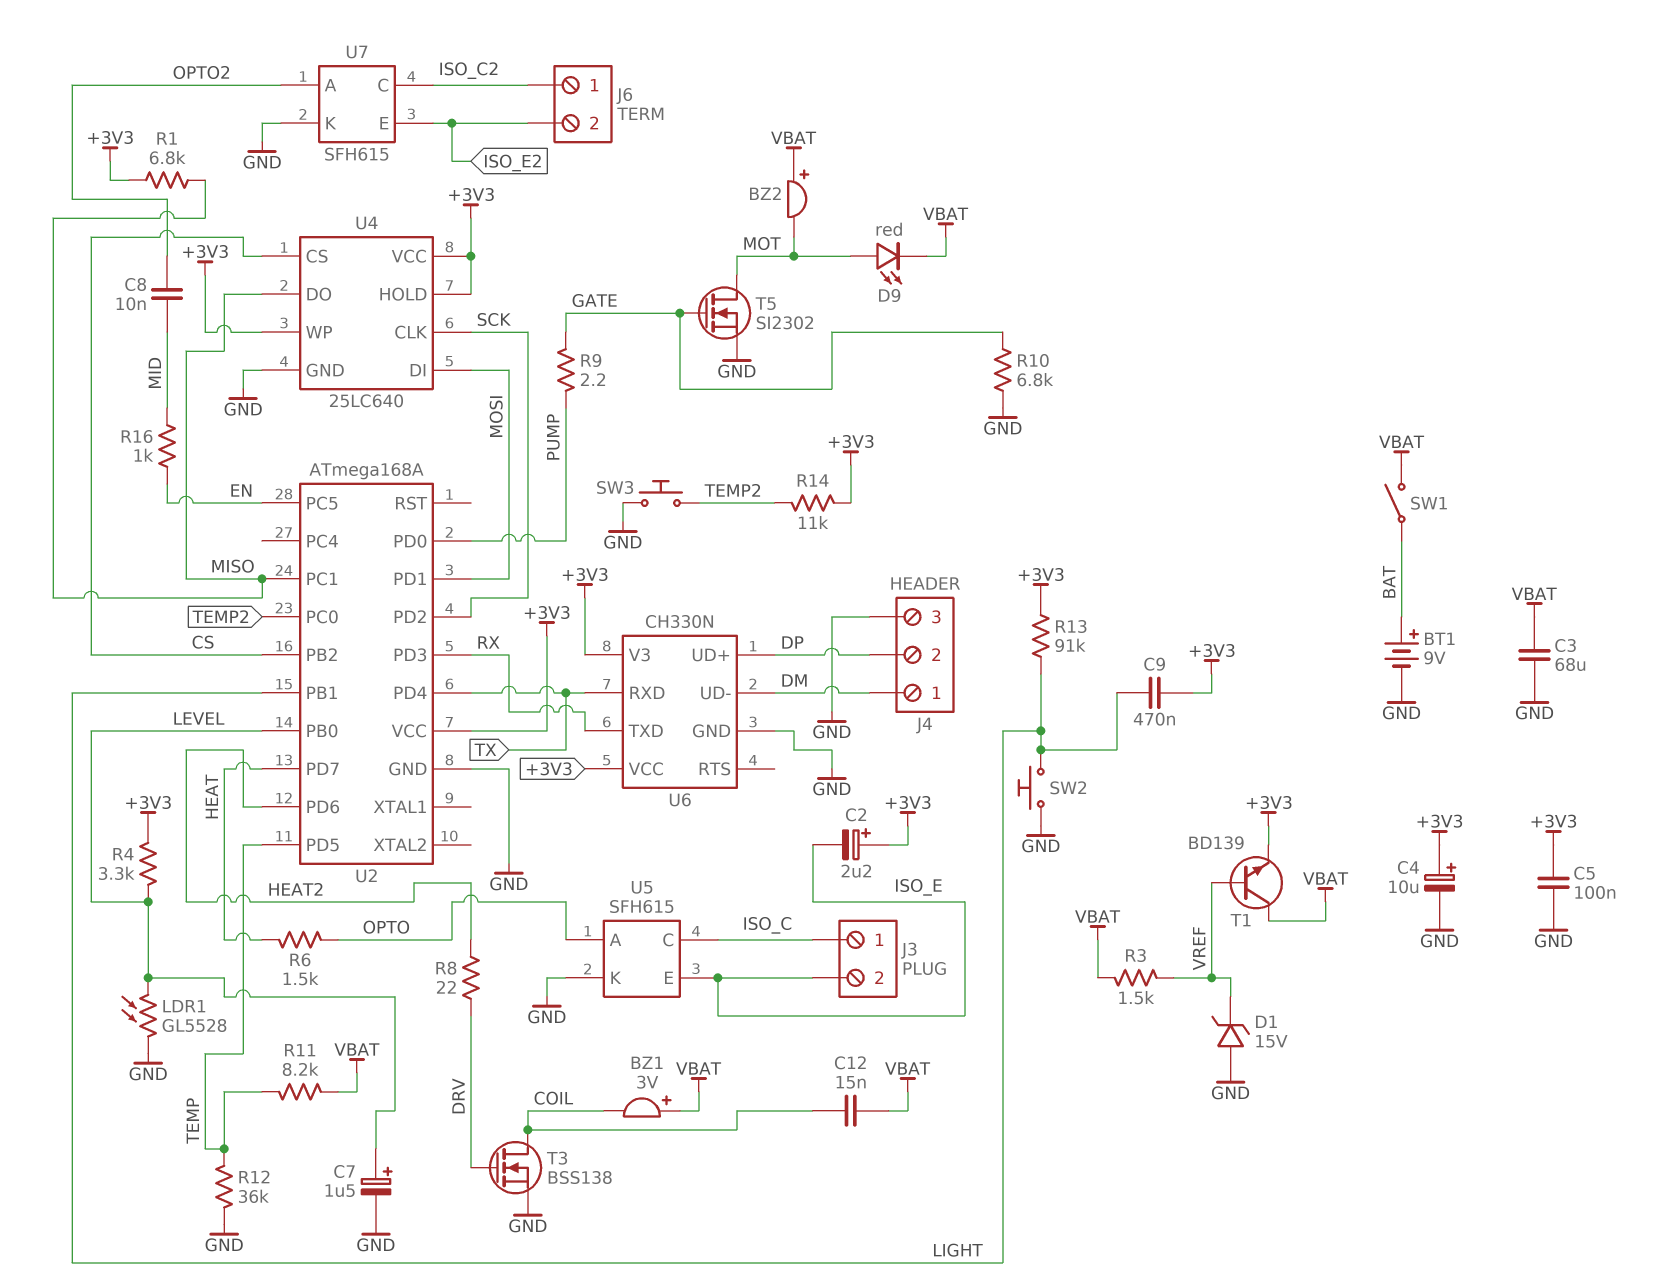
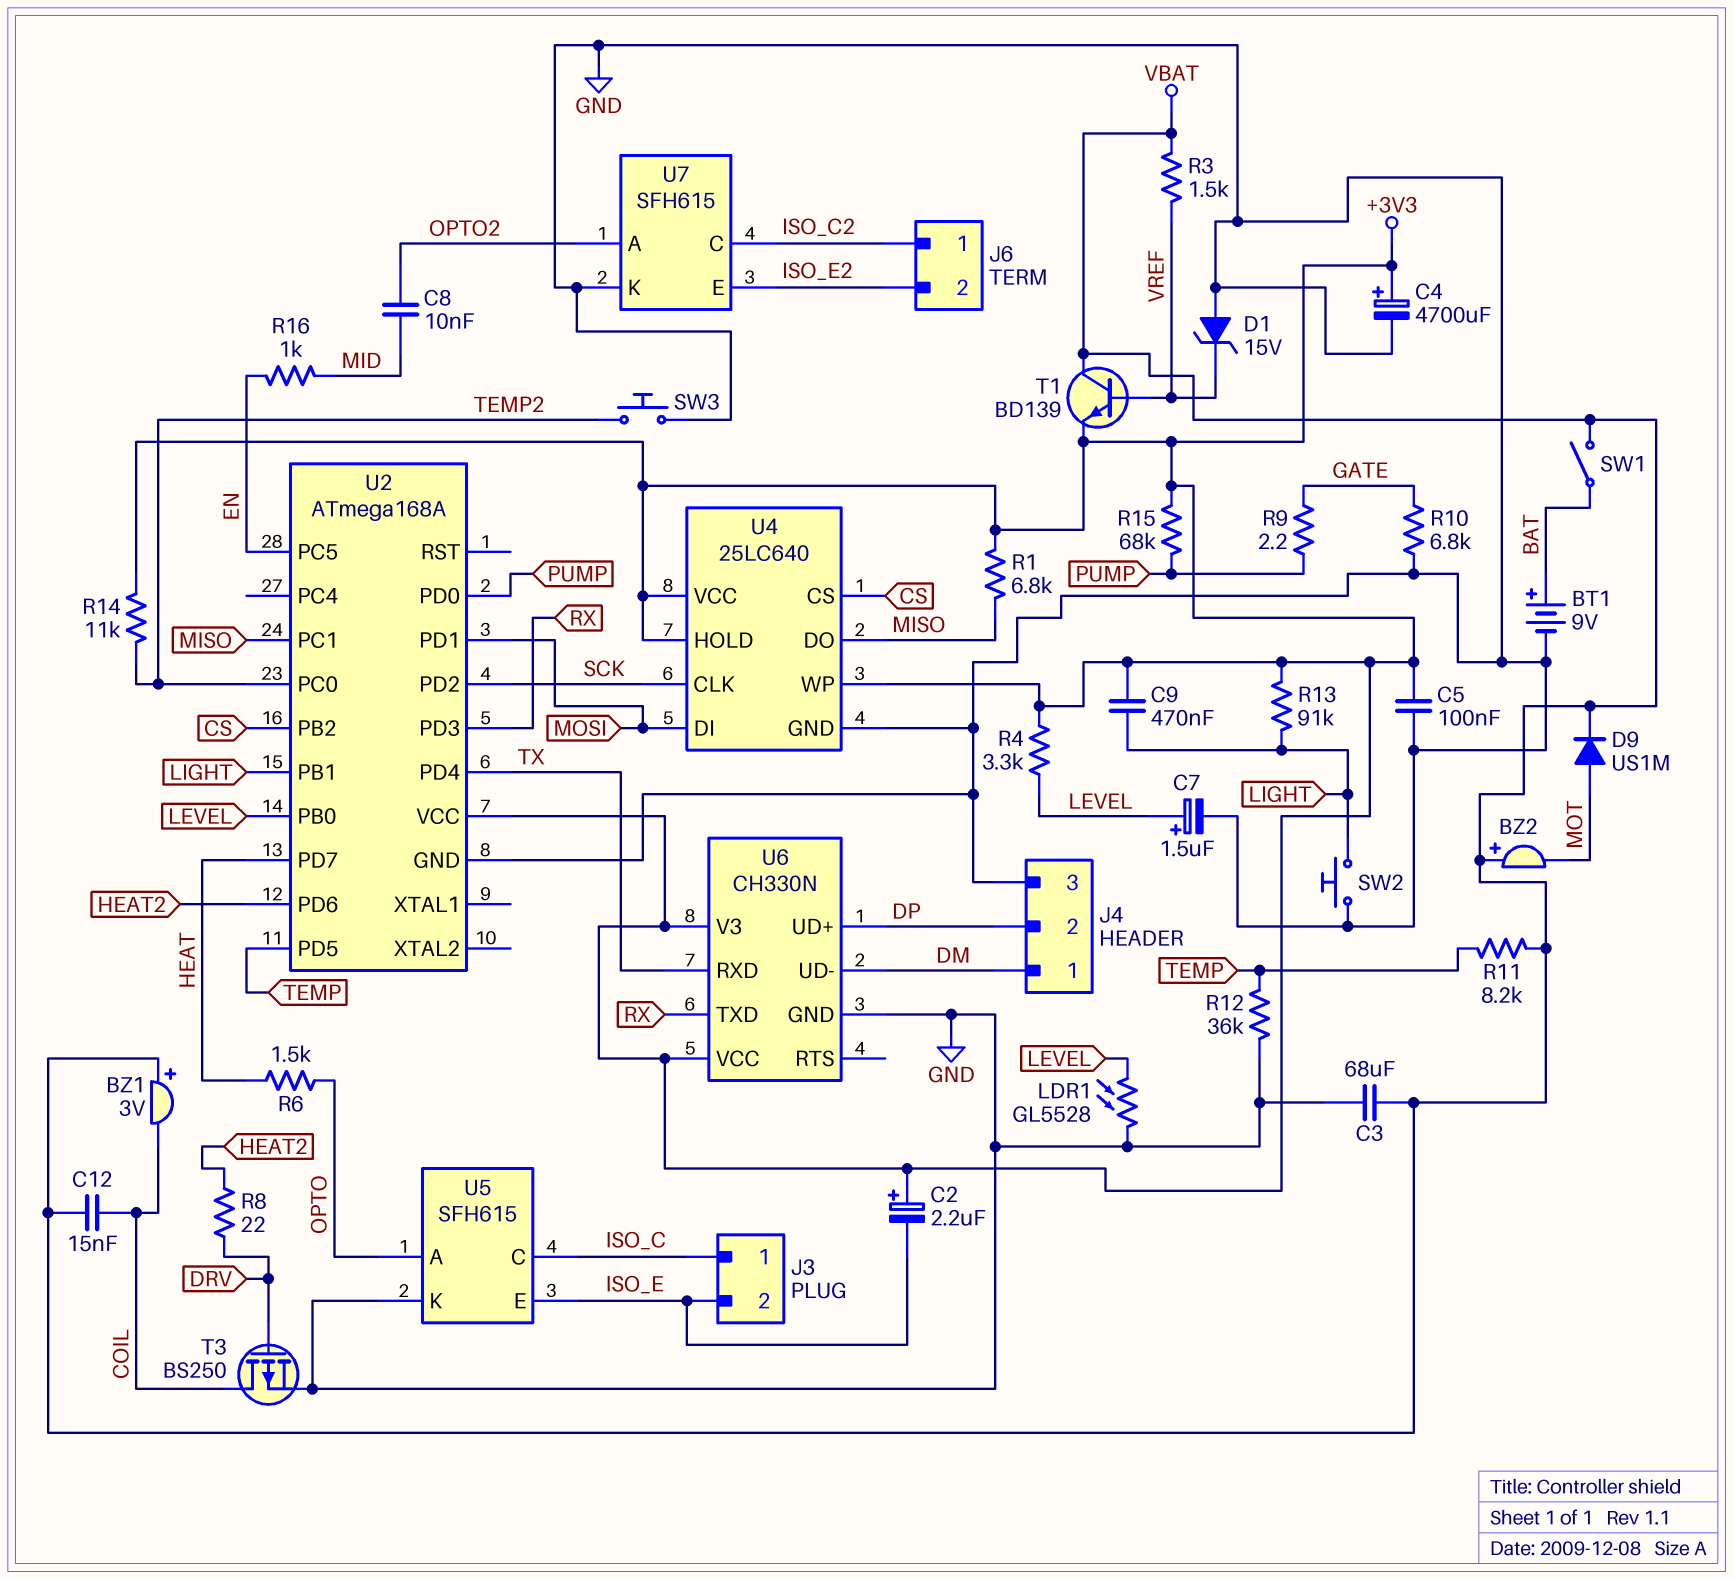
C4: 10uF (plus +3V3, minus GND) -> 4700uF (plus +3V3, minus GND)
D9: LED red (A MOT, K VBAT) -> diode US1M (A MOT, K VBAT)
R15: none -> 68k (+3V3, PUMP)
T3: NMOS BSS138 (G DRV, D COIL, S GND) -> PMOS BS250 (G DRV, D COIL, S GND)
T5: NMOS SI2302 (G GATE, D MOT, S GND) -> none

